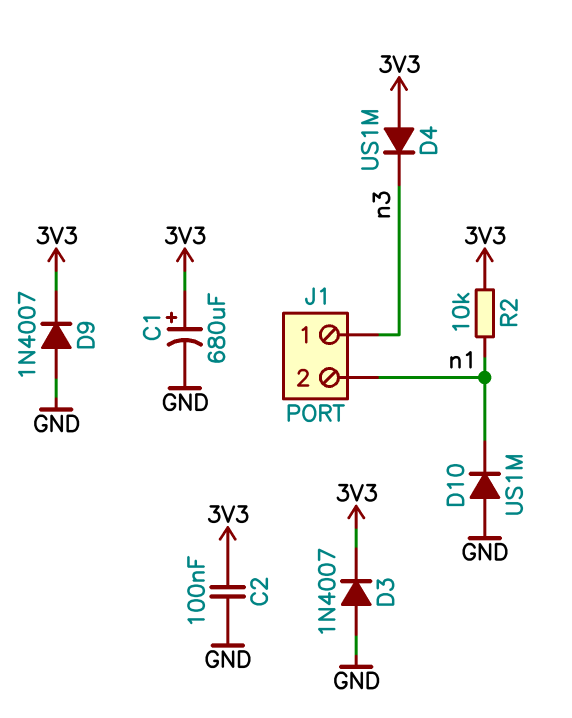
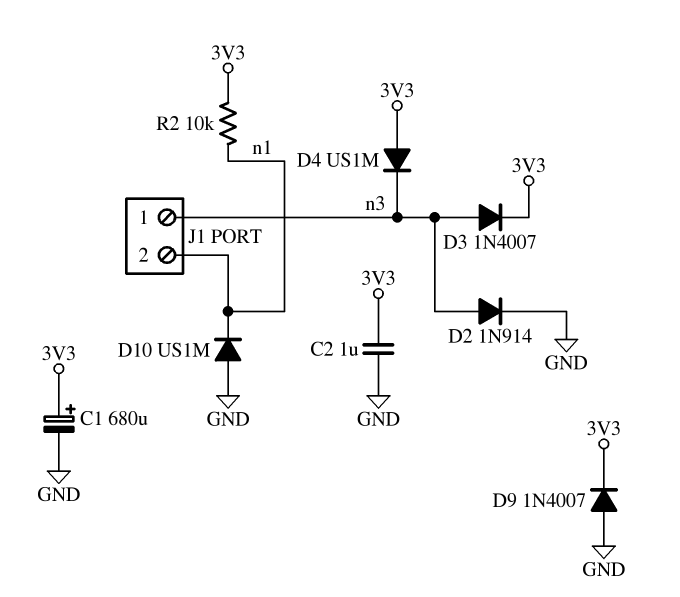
C2: 100nF (3V3, GND) -> 1uF (3V3, GND)
D2: none -> diode 1N914 (A n3, K GND)
D3: diode 1N4007 (A GND, K 3V3) -> diode 1N4007 (A n3, K 3V3)

